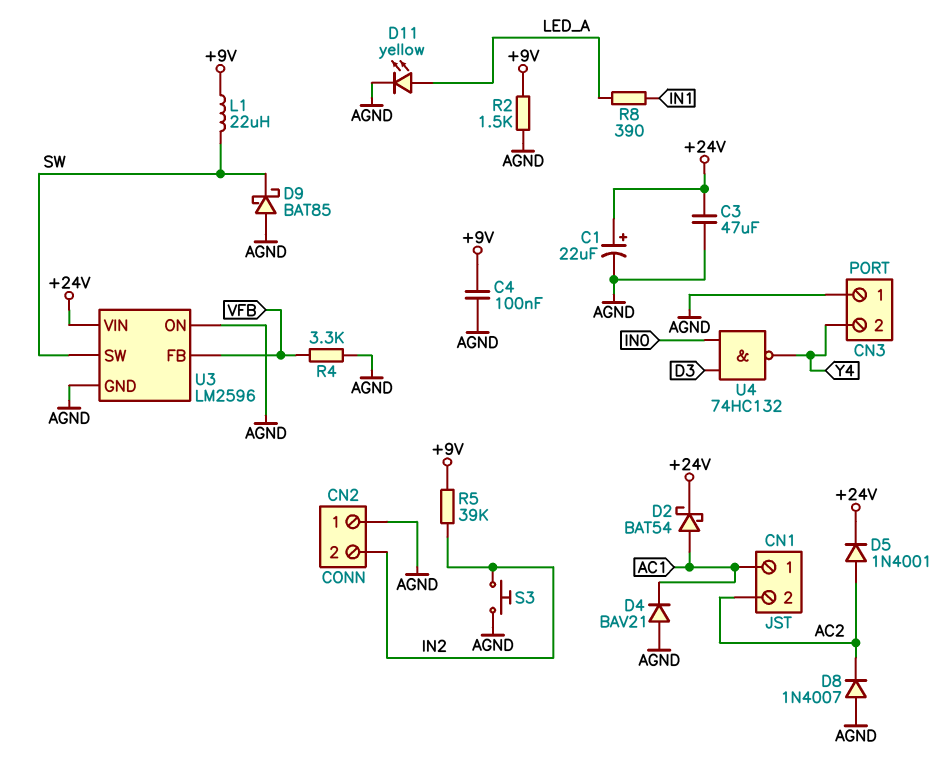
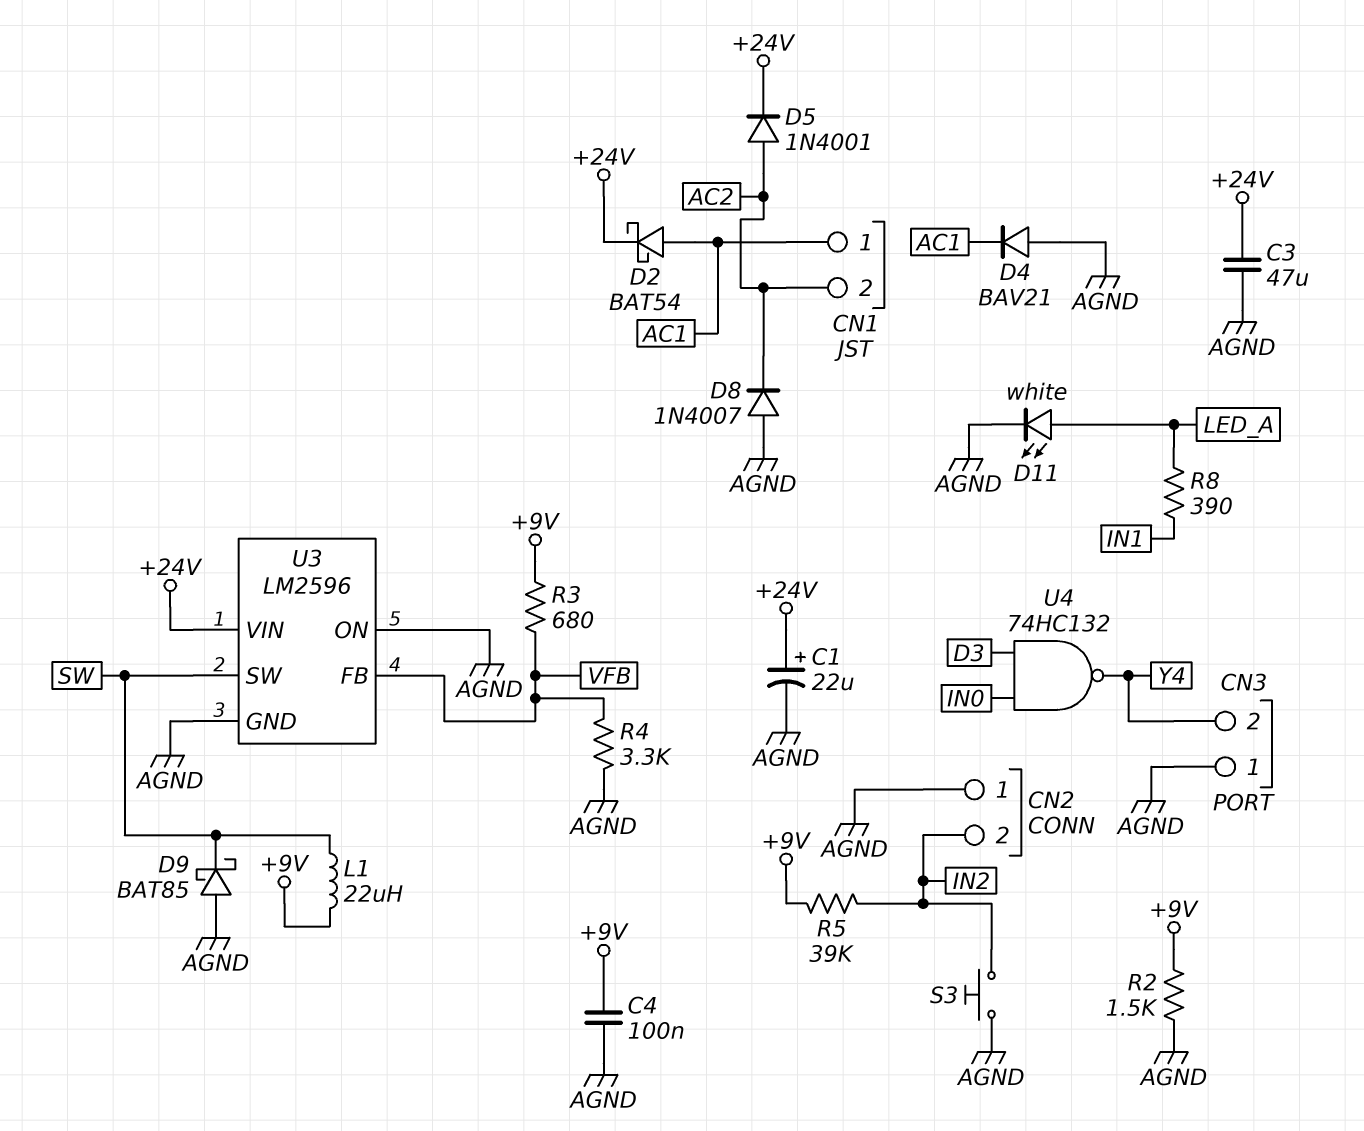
D11: LED yellow (A LED_A, K AGND) -> LED white (A LED_A, K AGND)
R3: none -> 680 (+9V, VFB)

